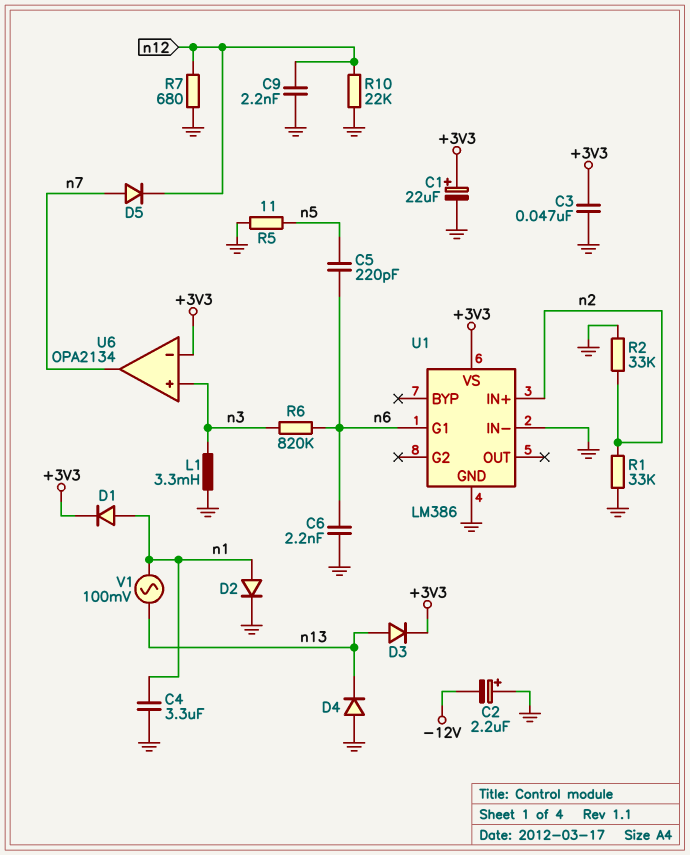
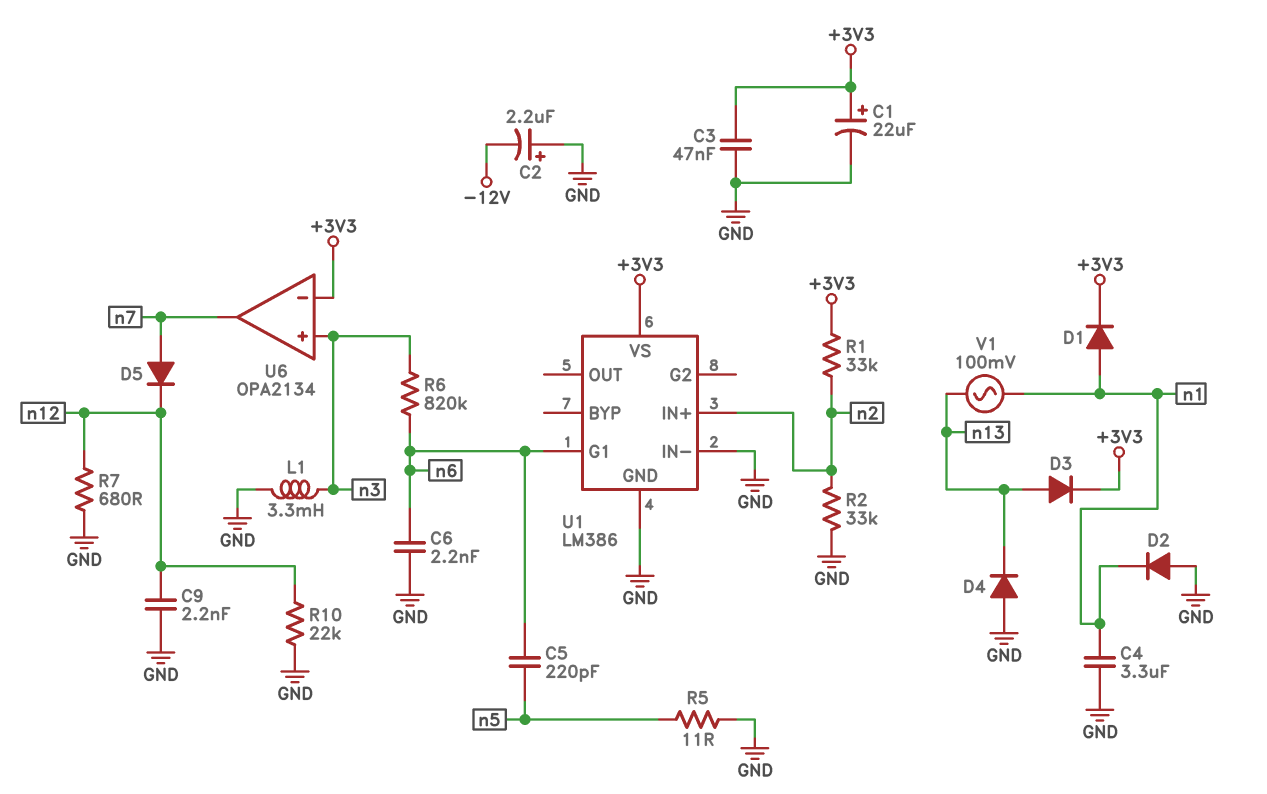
D2: diode (A n1, K GND) -> diode (A GND, K n1)
R1: 33k (GND, n2) -> 33k (+3V3, n2)

